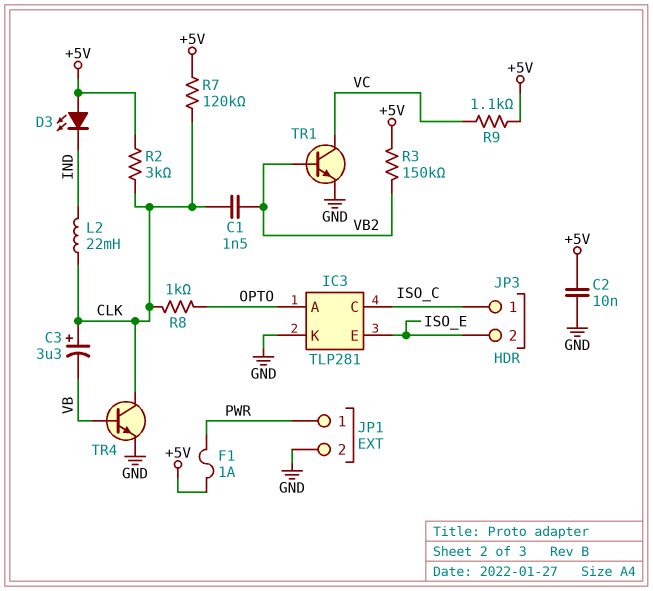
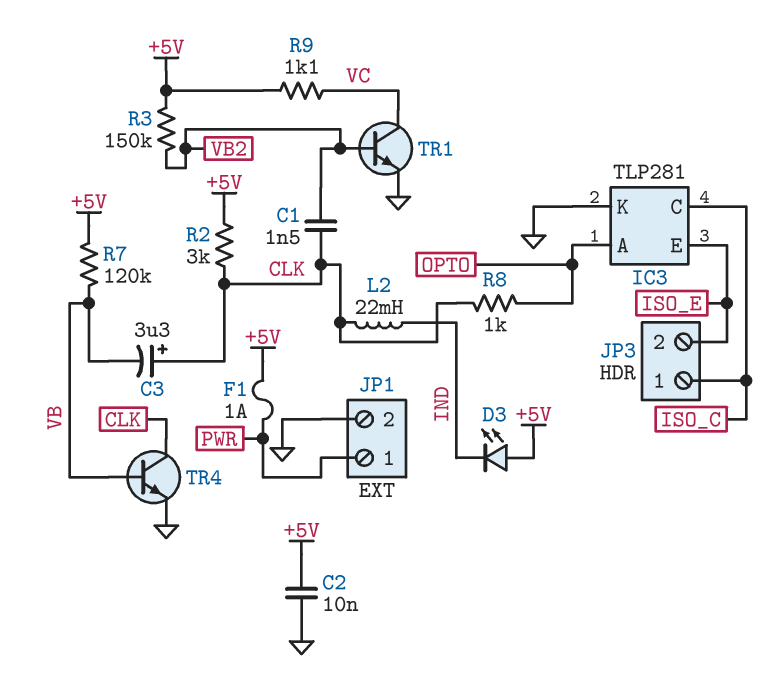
R7: 120k (+5V, CLK) -> 120k (+5V, VB)

